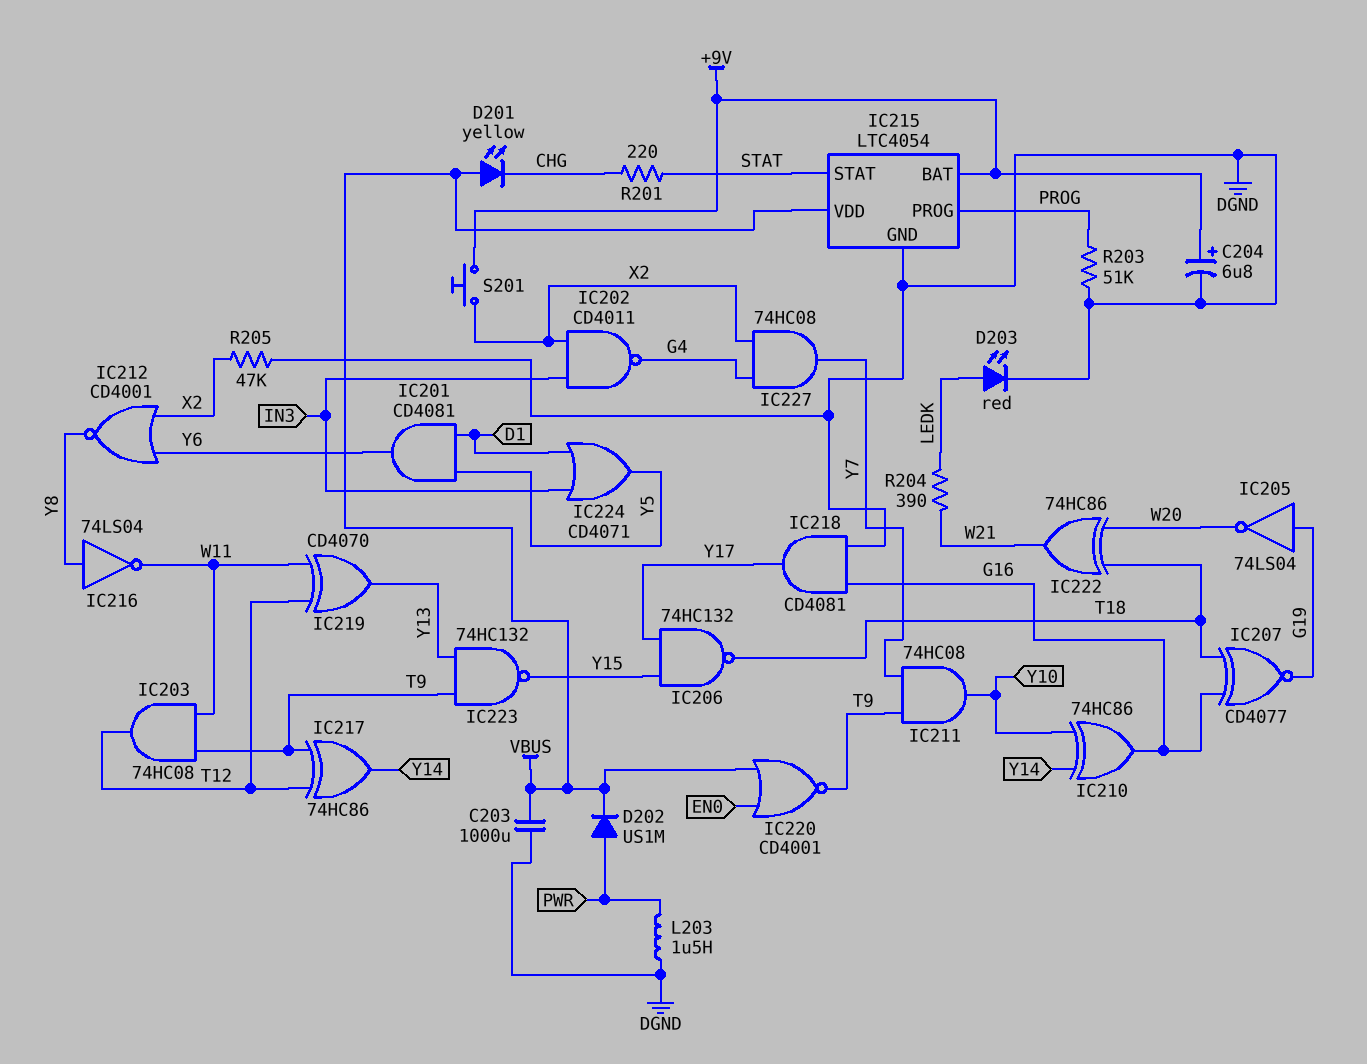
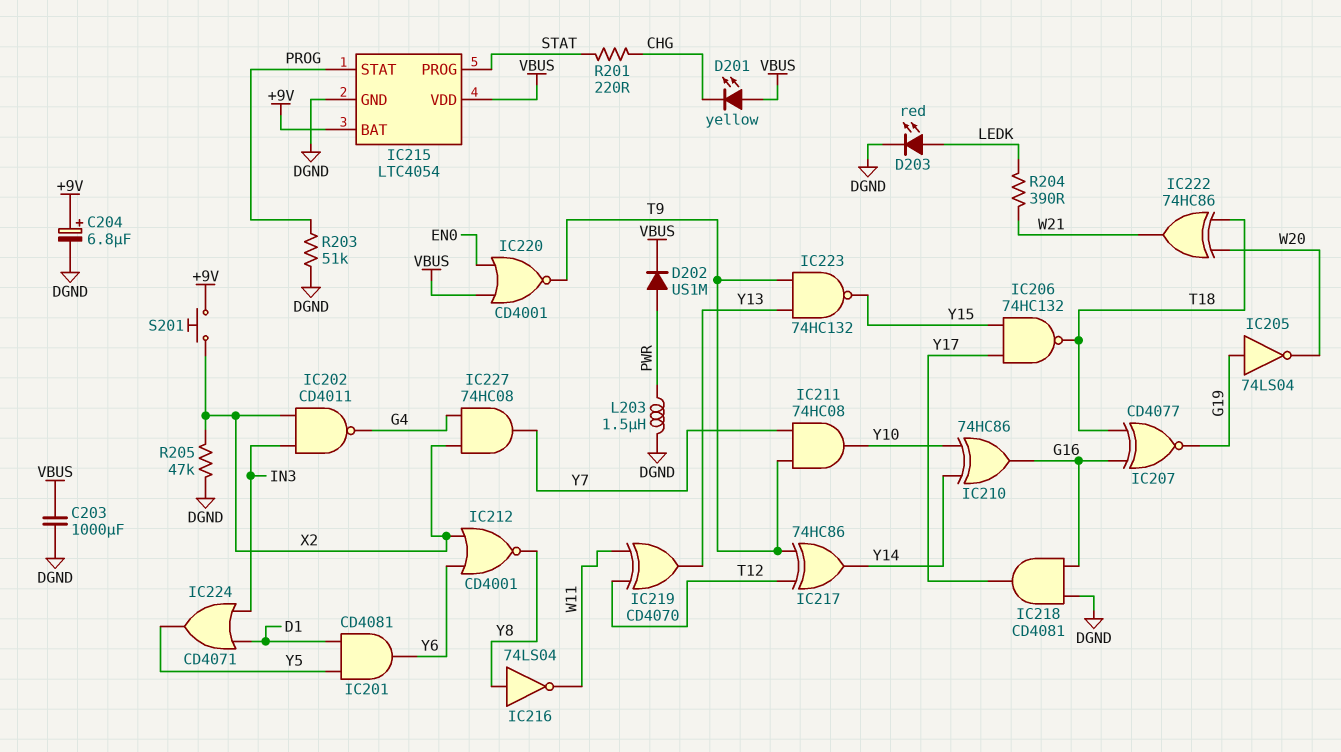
IC203: AND 74HC08 (in T9, in W11, out T12) -> none
IC215 pin PROG: PROG -> STAT
IC215 pin STAT: STAT -> PROG

